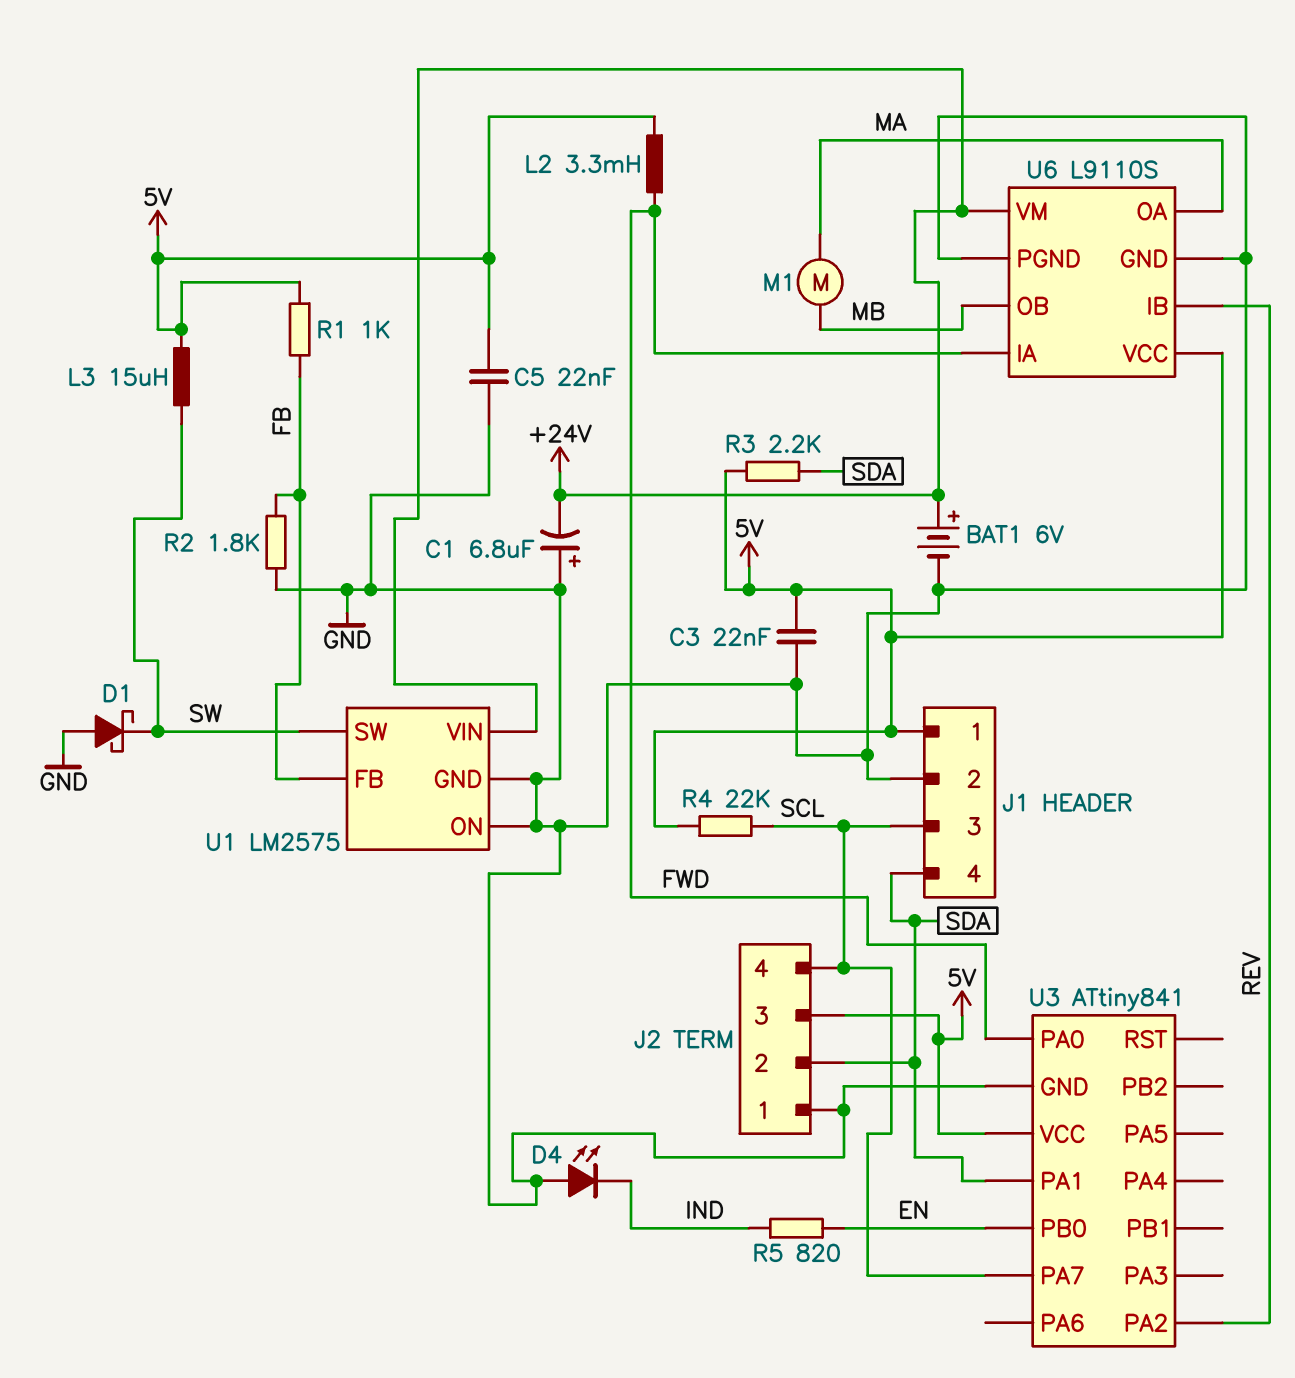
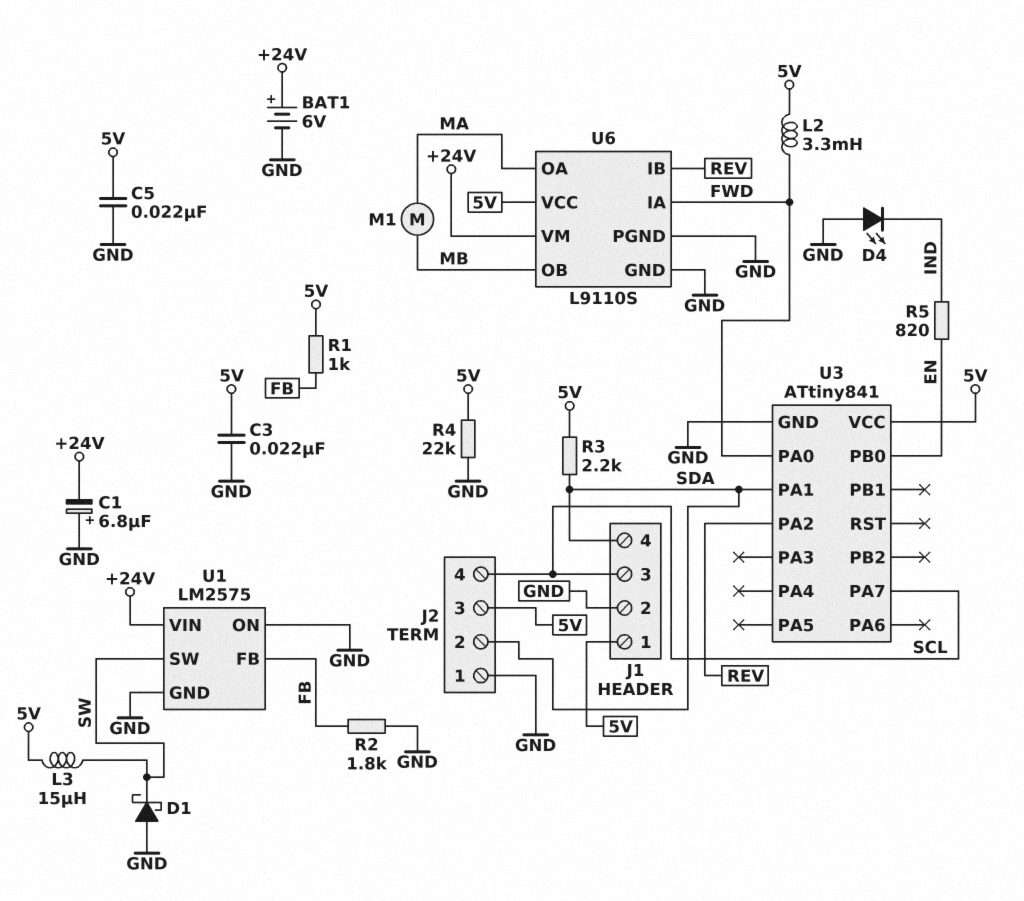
R4: 22k (5V, SCL) -> 22k (5V, GND)

